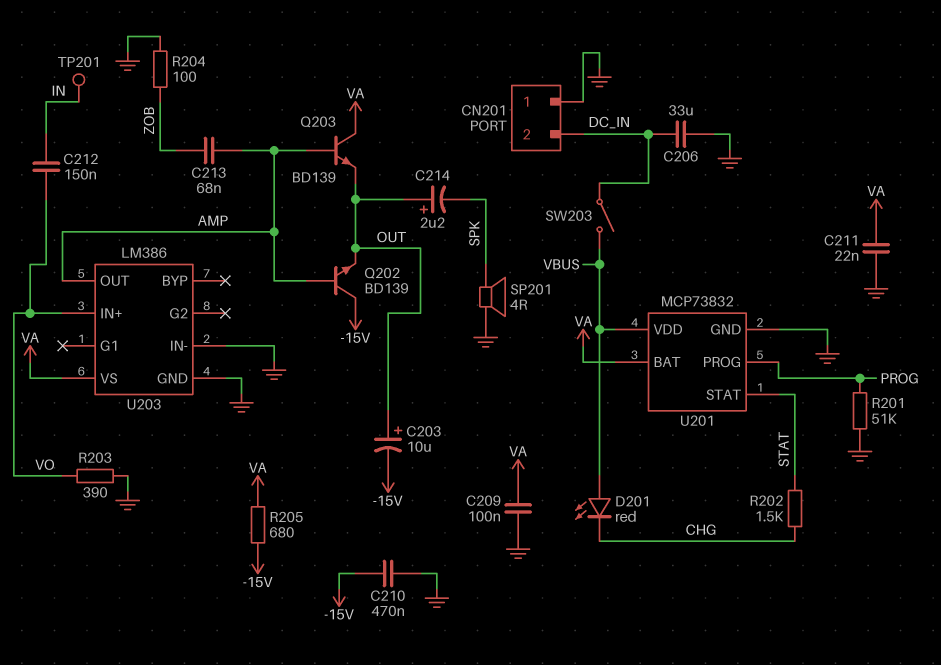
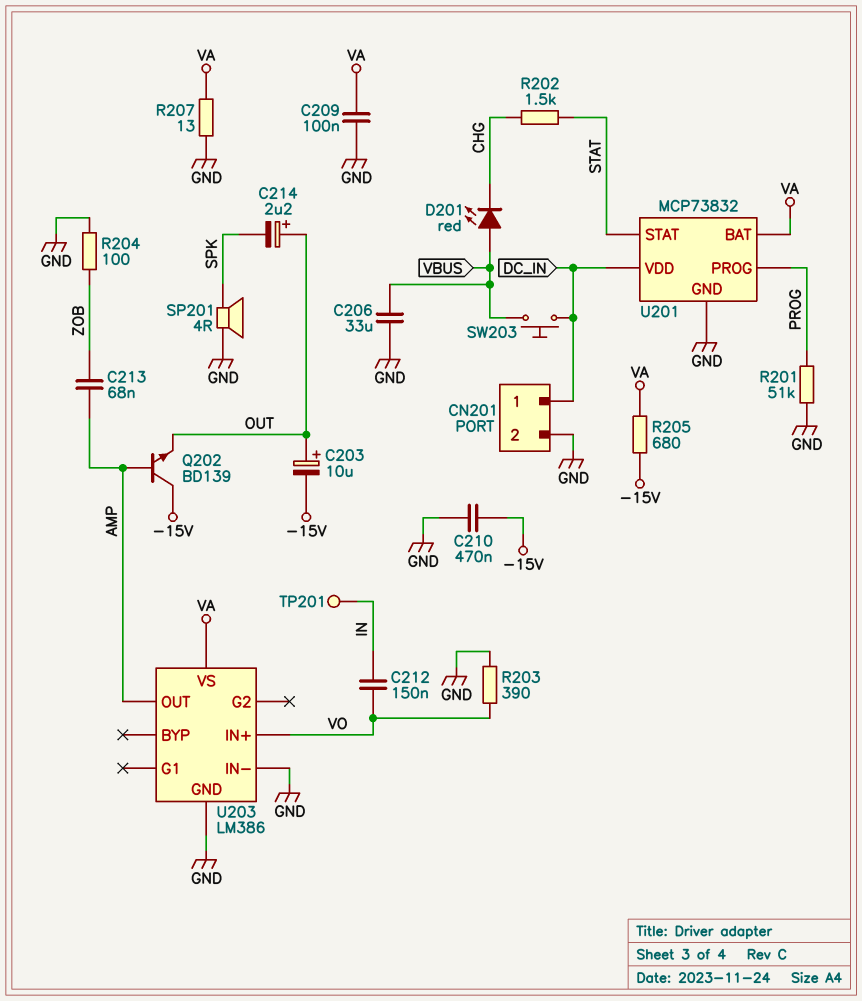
C206: 33uF (DC_IN, GND) -> 33uF (GND, VBUS)
C211: 22nF (GND, VA) -> none
CN201 pin 1: GND -> DC_IN
CN201 pin 2: DC_IN -> GND
Q203: NPN BD139 (B AMP, C VA, E OUT) -> none
R207: none -> 13 (GND, VA)
SW203: switch (DC_IN, VBUS) -> button (DC_IN, VBUS)
U201 pin VDD: VBUS -> DC_IN

